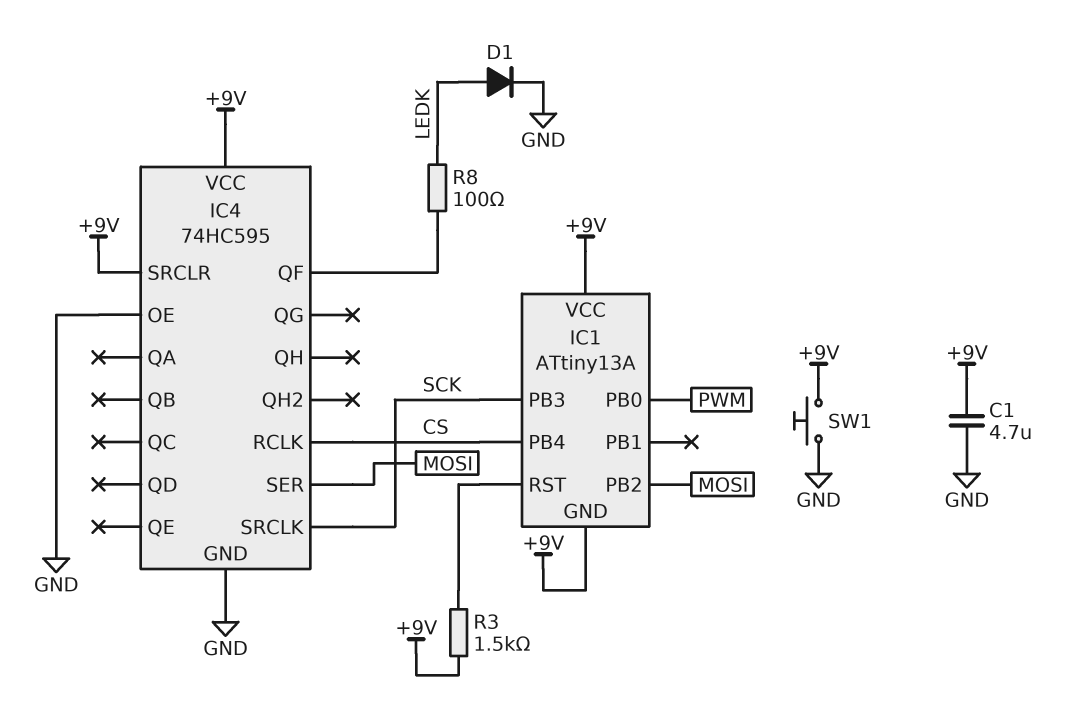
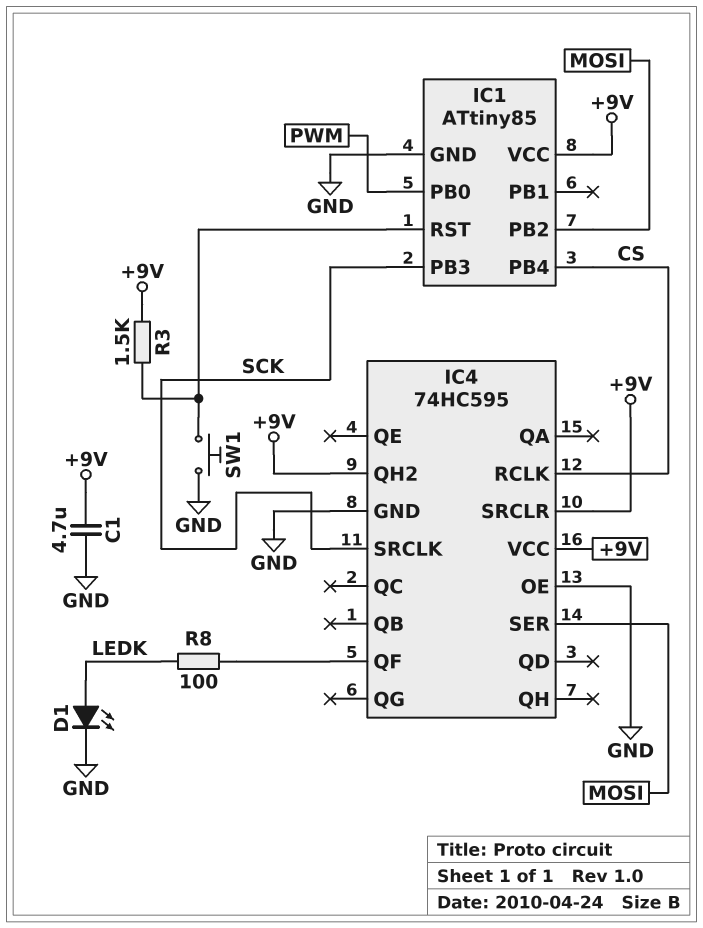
D1: diode (A LEDK, K GND) -> LED (A LEDK, K GND)
IC1: ATtiny13A -> ATtiny85
IC1 pin GND: +9V -> GND
IC4 pin QH2: none -> +9V
SW1: button (+9V, GND) -> button (GND, IC1/RST)

